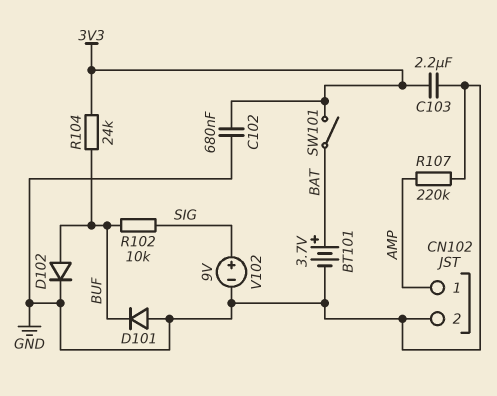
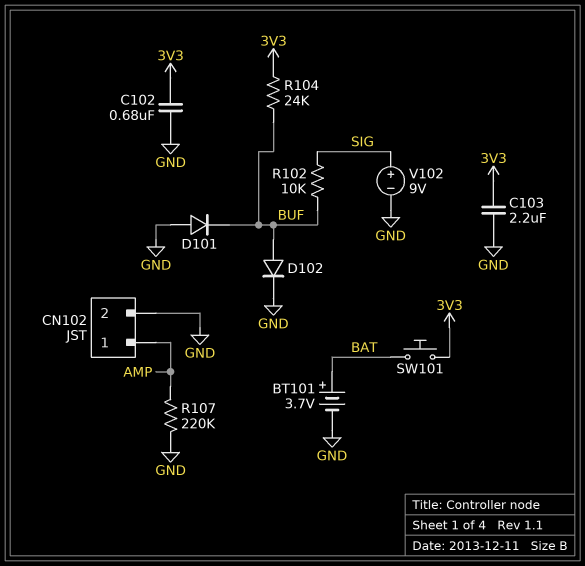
SW101: switch (3V3, BAT) -> button (3V3, BAT)

